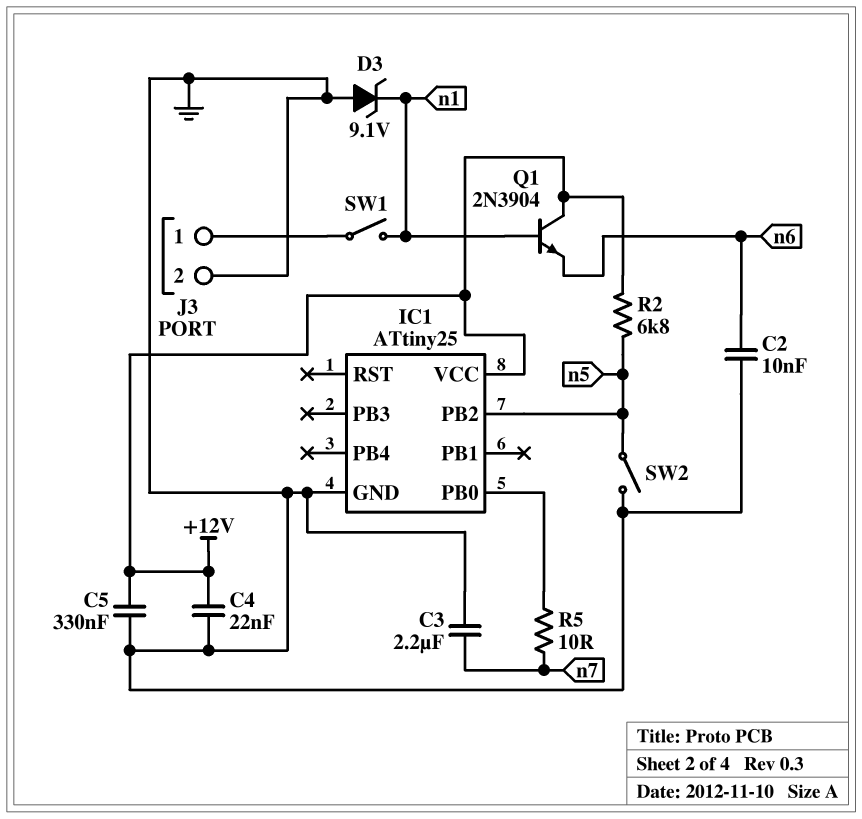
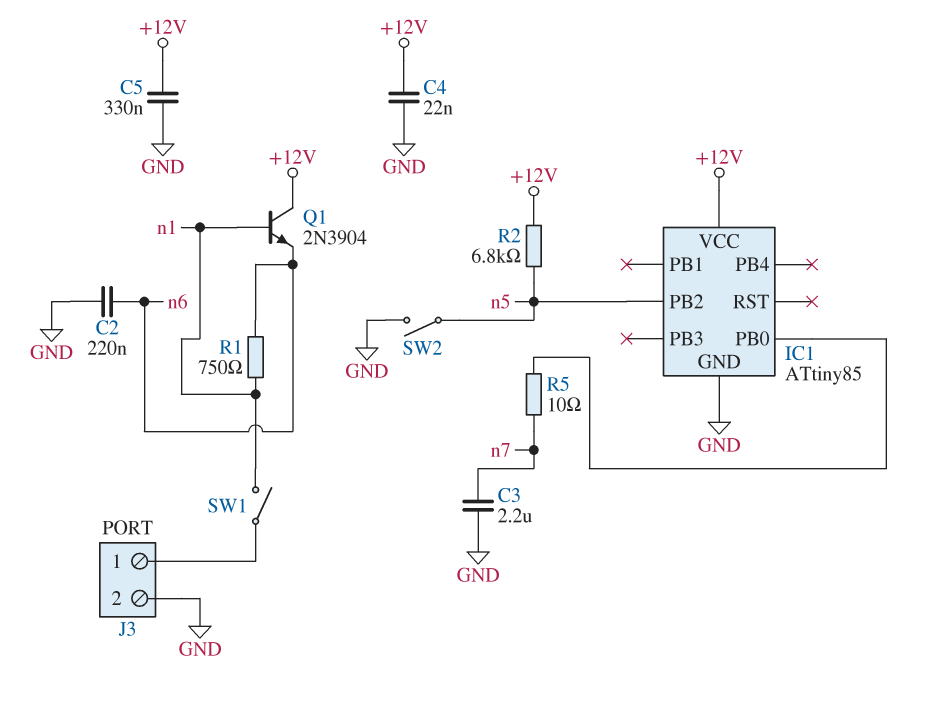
C2: 10nF (GND, n6) -> 220nF (GND, n6)
D3: zener 9.1V (A GND, K n1) -> none
IC1: ATtiny25 -> ATtiny85
R1: none -> 750 (n1, n6)

